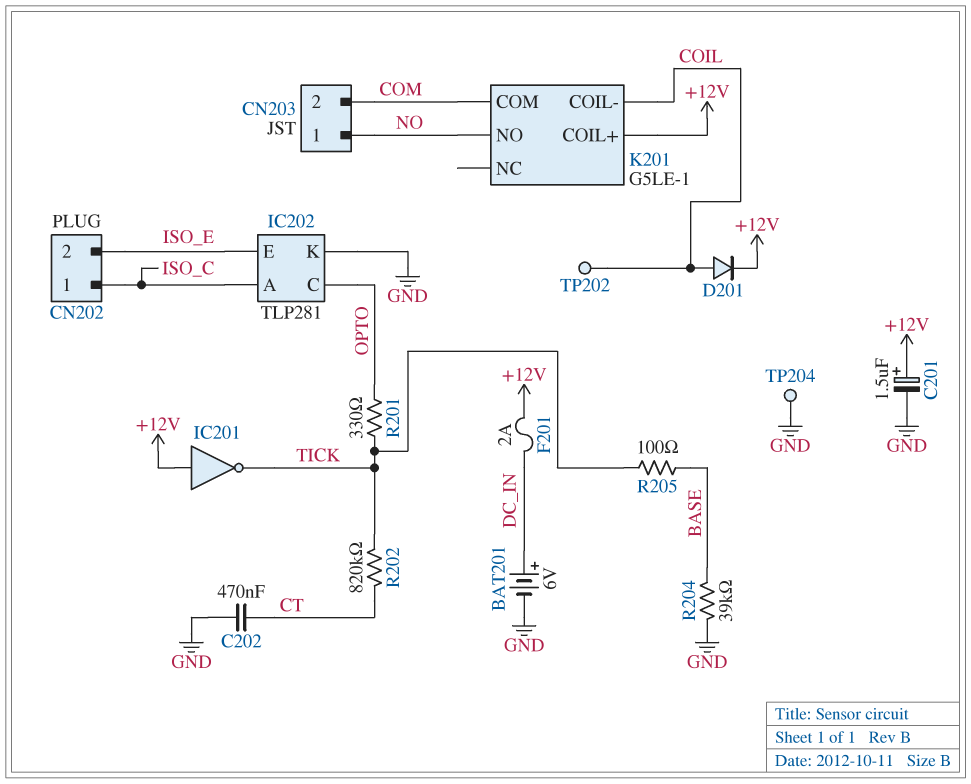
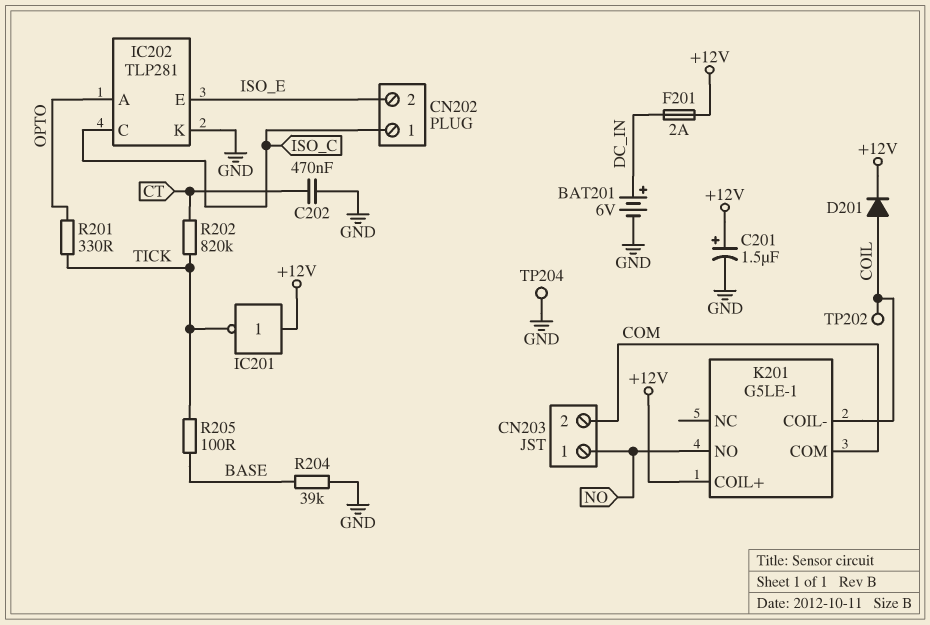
IC202 pin A: ISO_C -> OPTO
IC202 pin C: OPTO -> ISO_C

